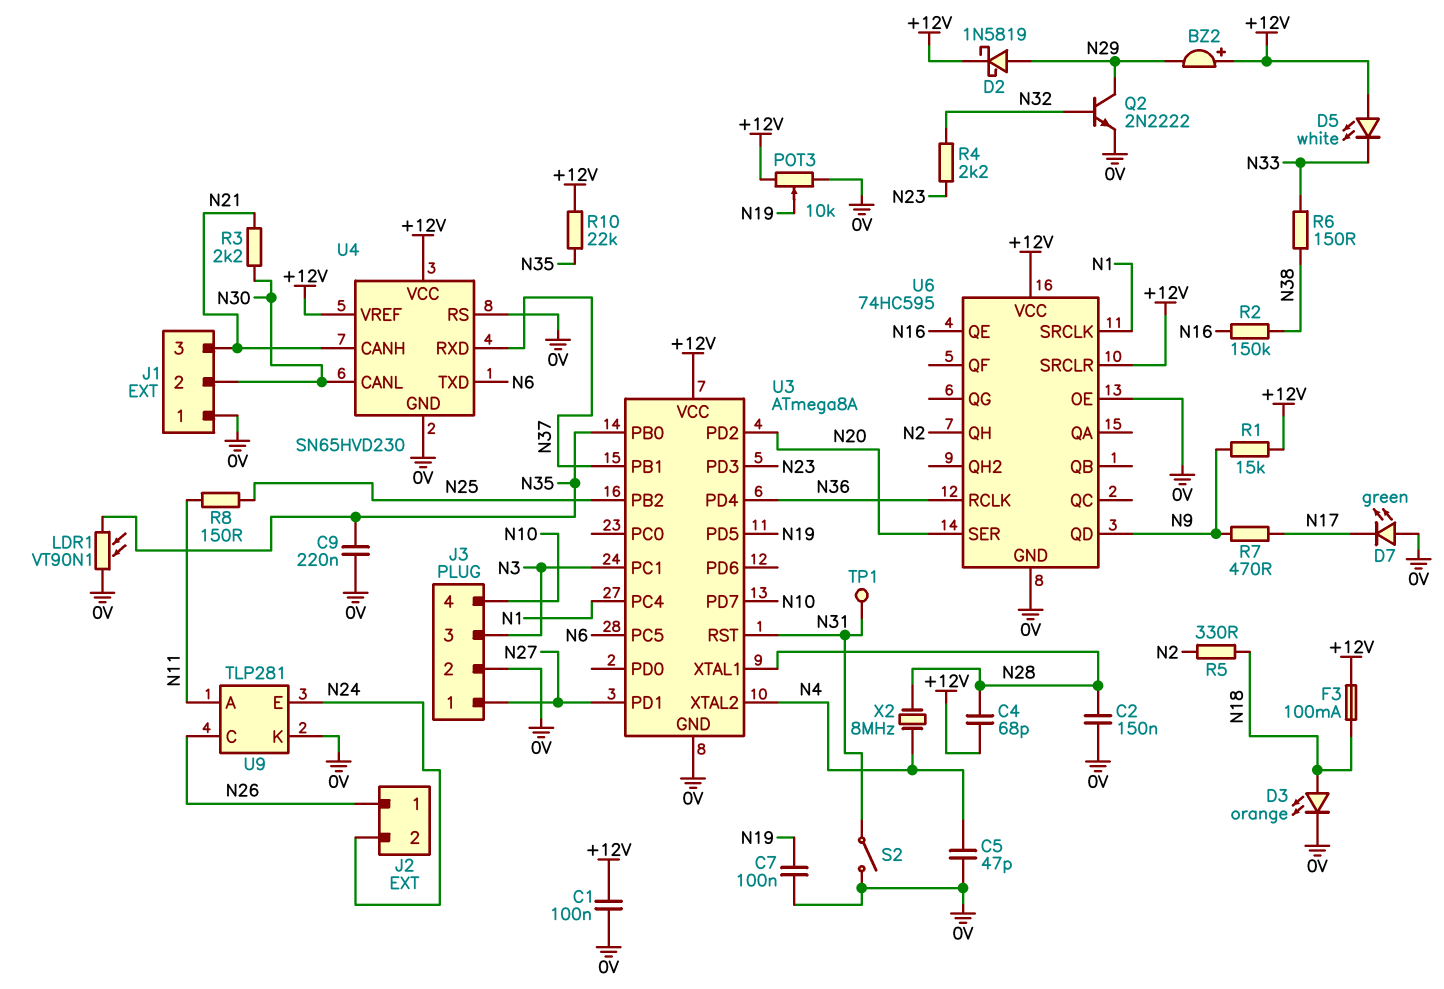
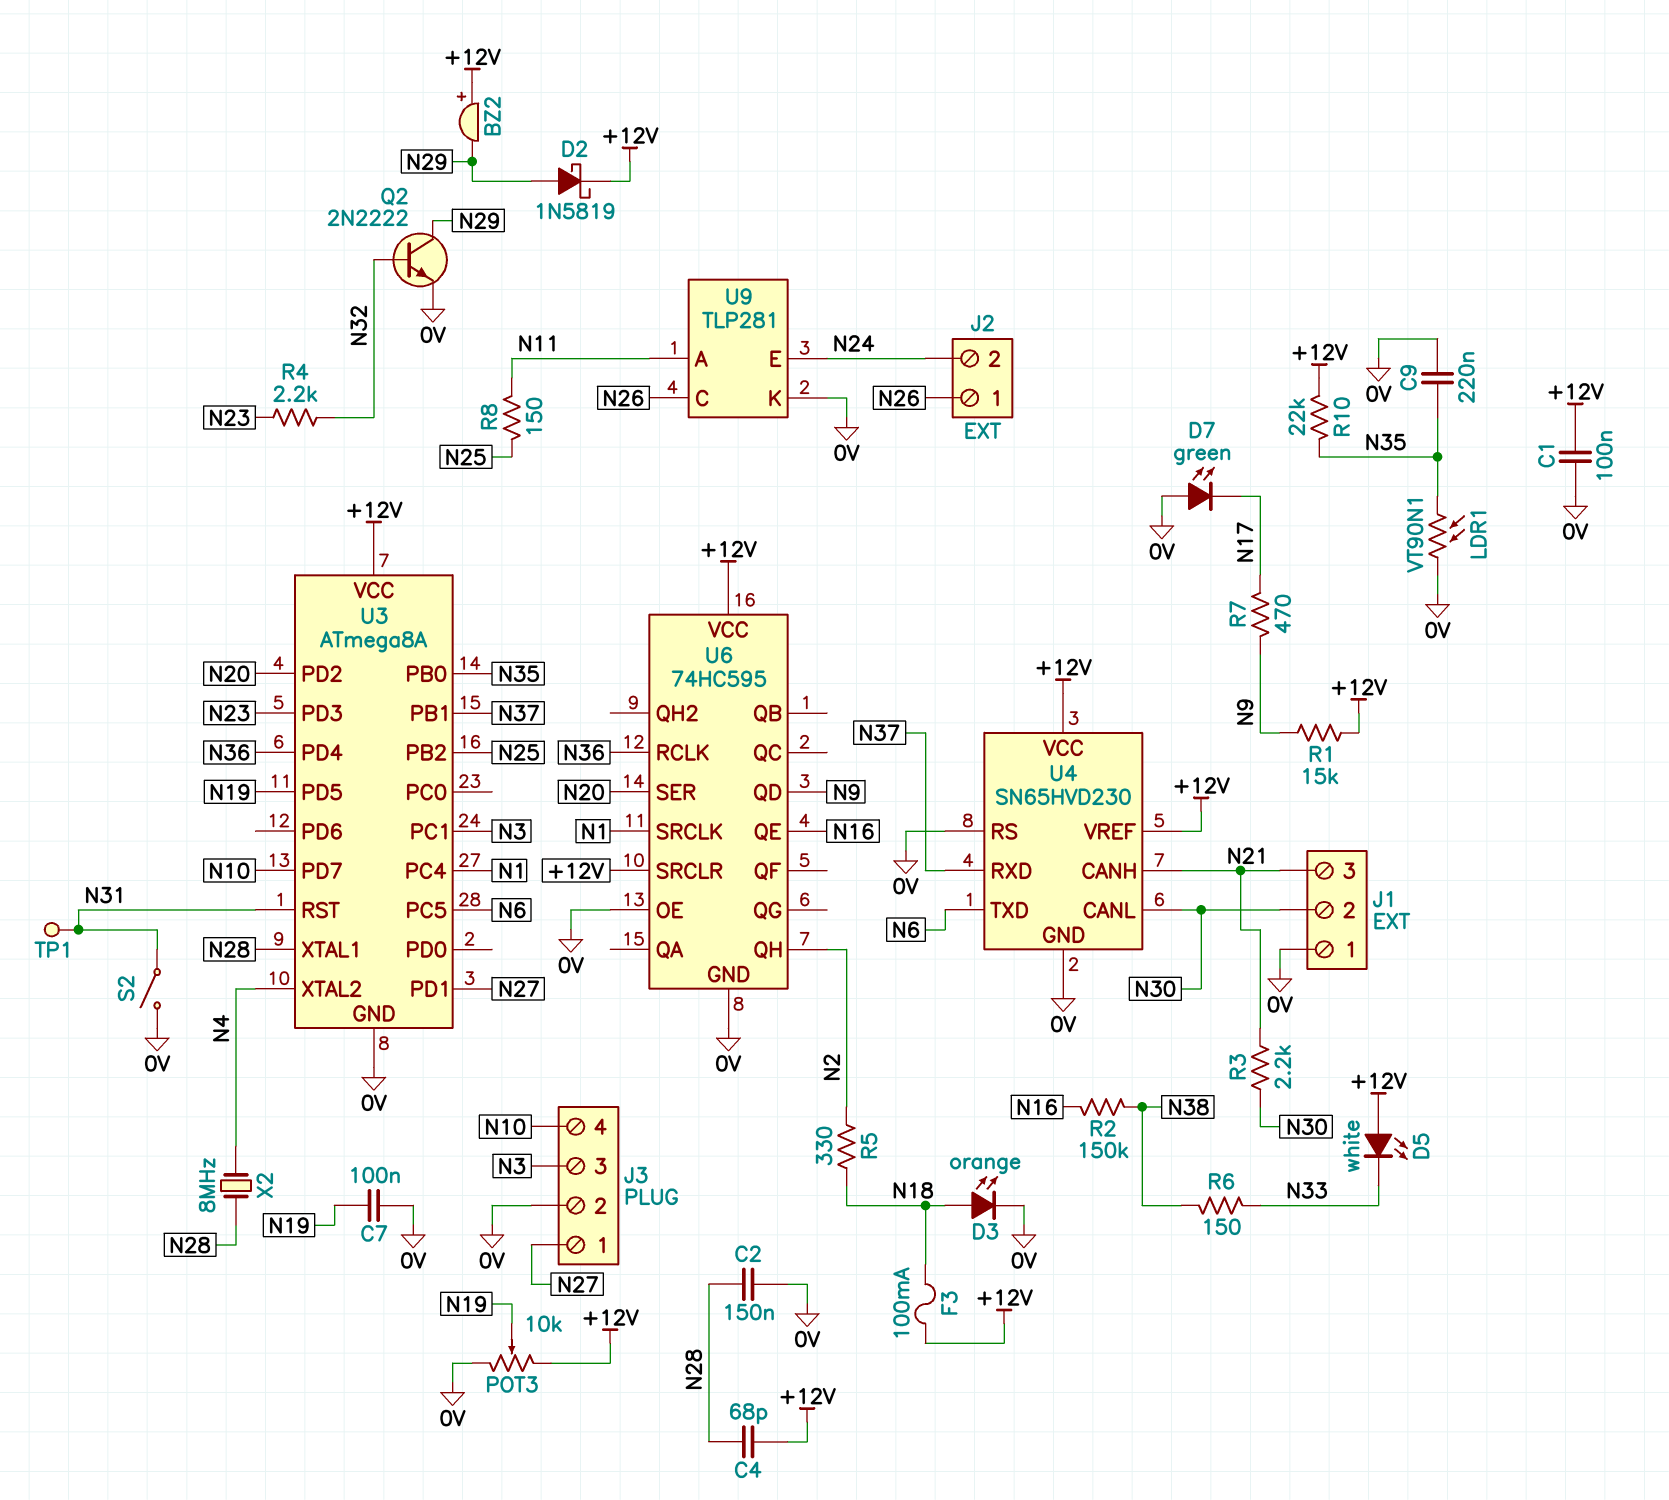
C5: 47pF (0V, N4) -> none

